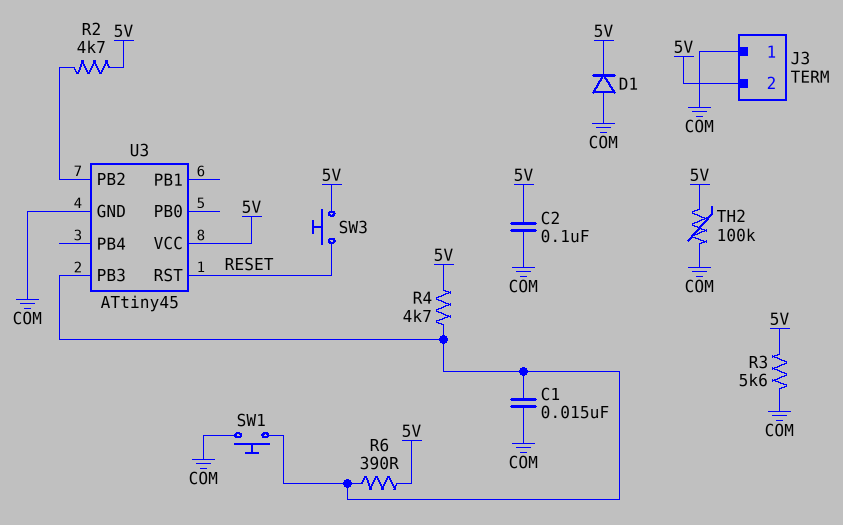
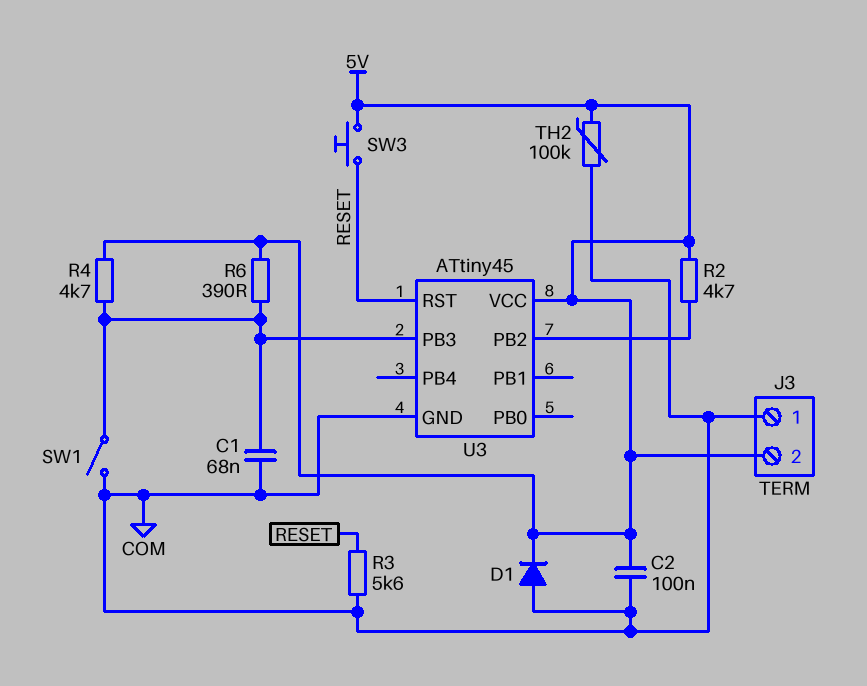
C1: 15nF (COM, U3/PB3) -> 68nF (COM, U3/PB3)
R3: 5.6k (5V, COM) -> 5.6k (COM, RESET)
SW1: button (COM, U3/PB3) -> switch (COM, U3/PB3)

